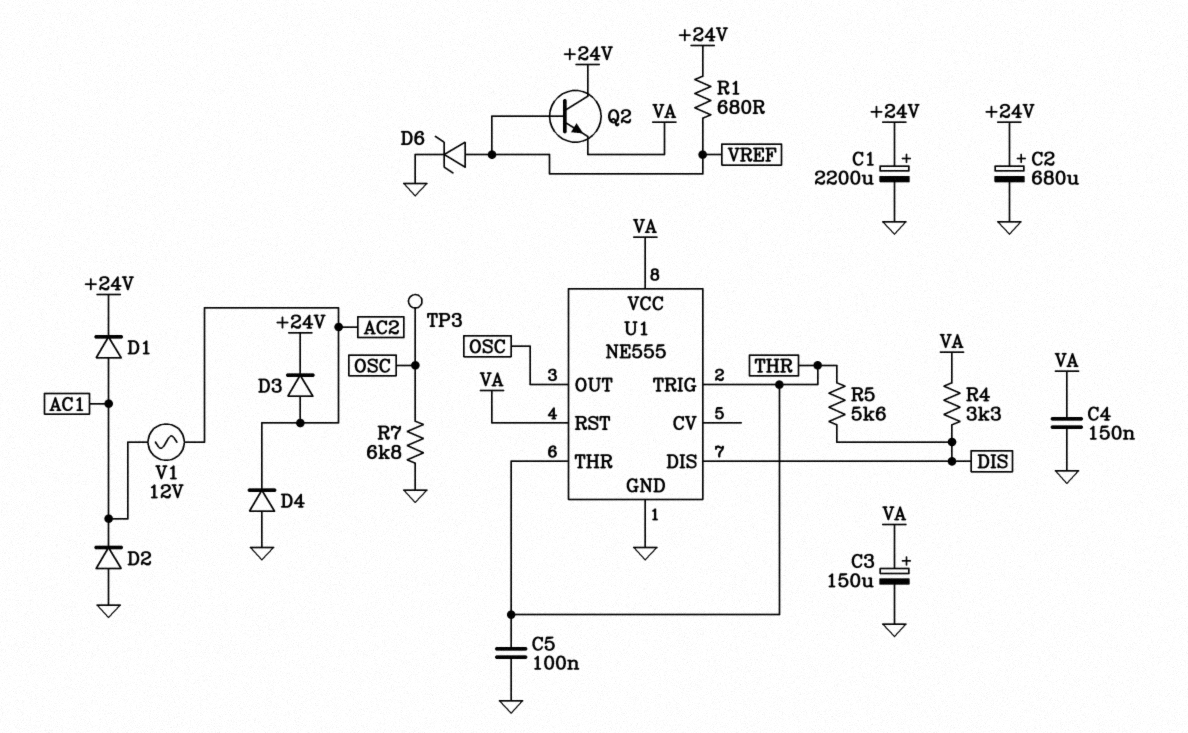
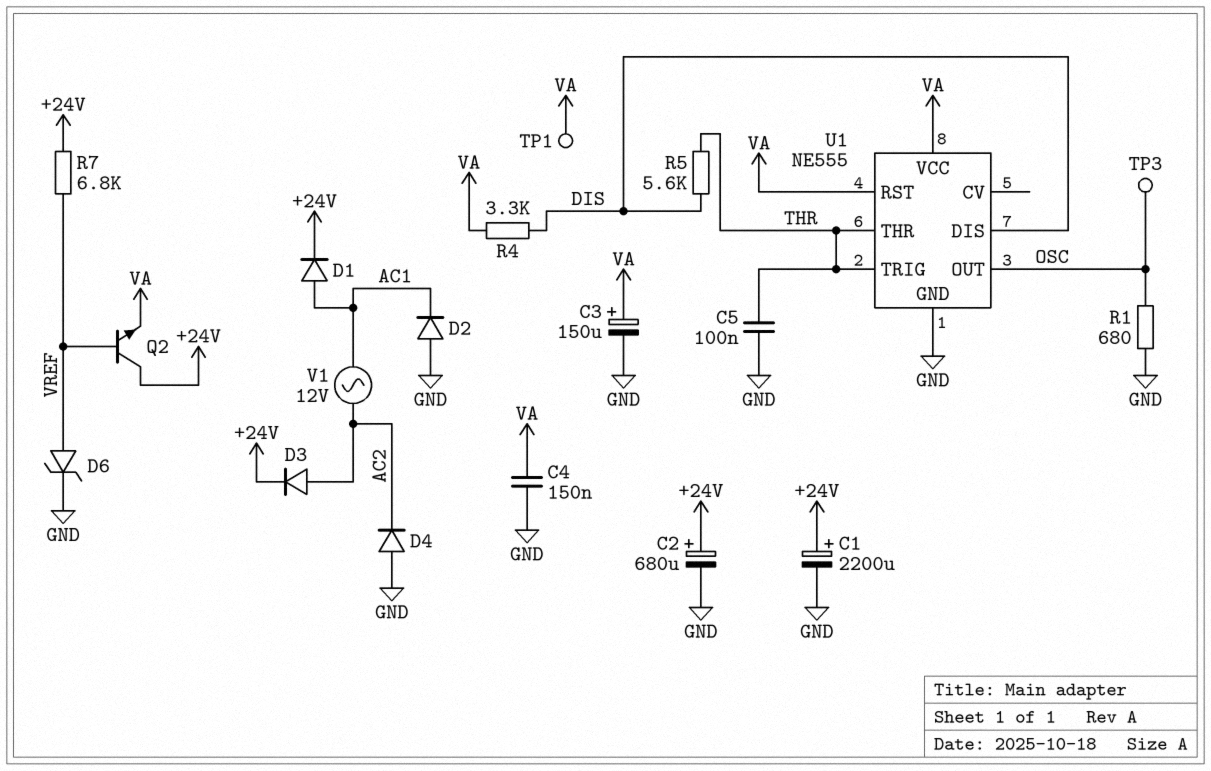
R1: 680 (+24V, VREF) -> 680 (GND, OSC)
R7: 6.8k (GND, OSC) -> 6.8k (+24V, VREF)
TP1: none -> test point (VA)

